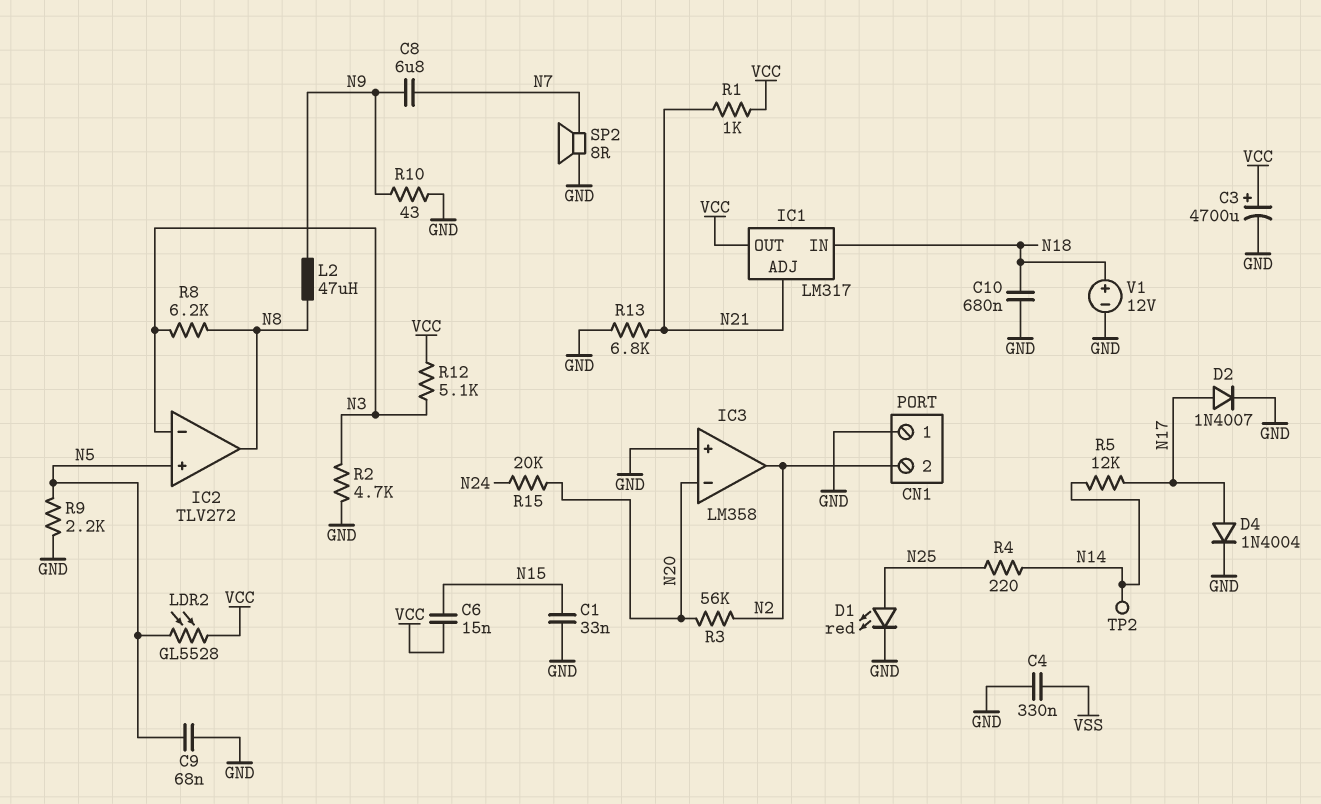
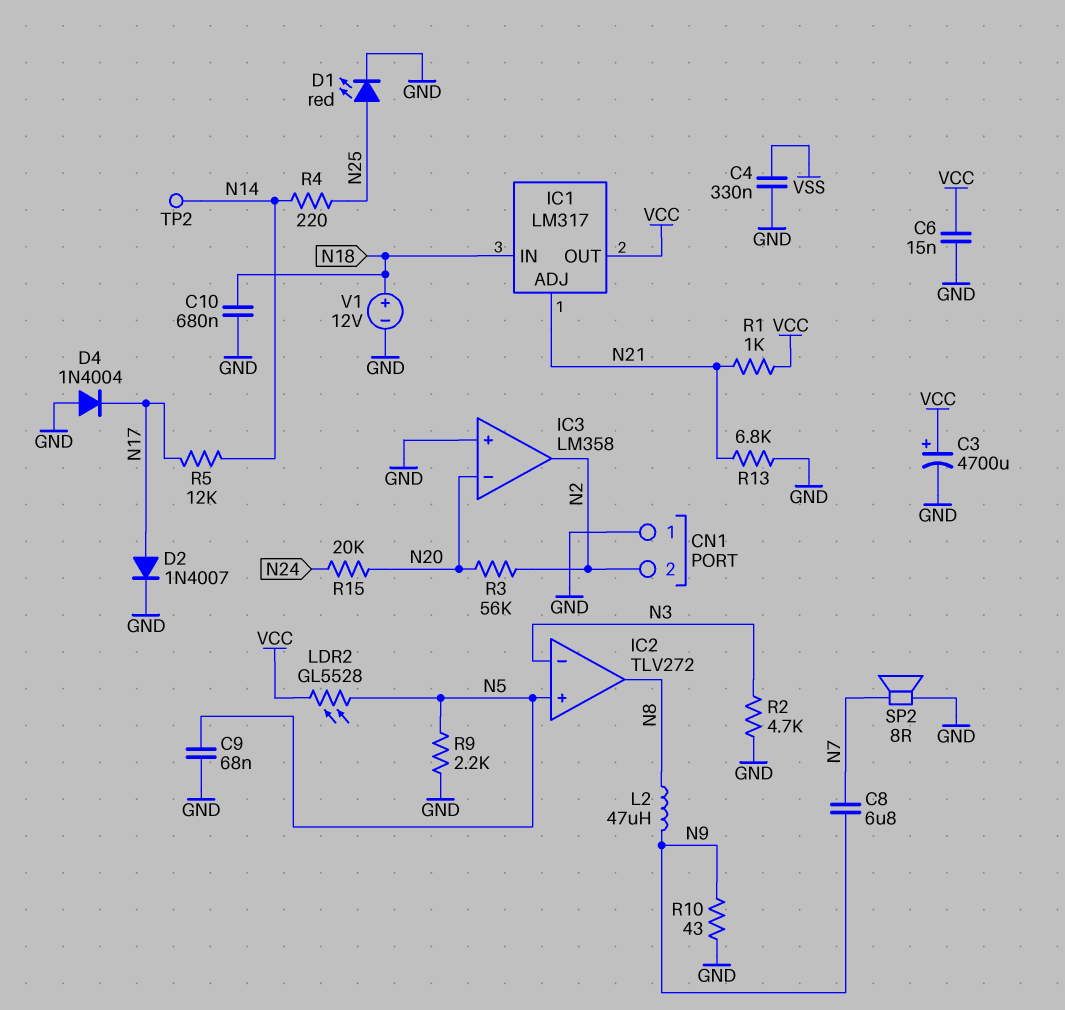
C1: 33nF (GND, N15) -> none
C6: 15nF (N15, VCC) -> 15nF (GND, VCC)
D4: diode 1N4004 (A N17, K GND) -> diode 1N4004 (A GND, K N17)
R8: 6.2k (N3, N8) -> none
R12: 5.1k (N3, VCC) -> none

